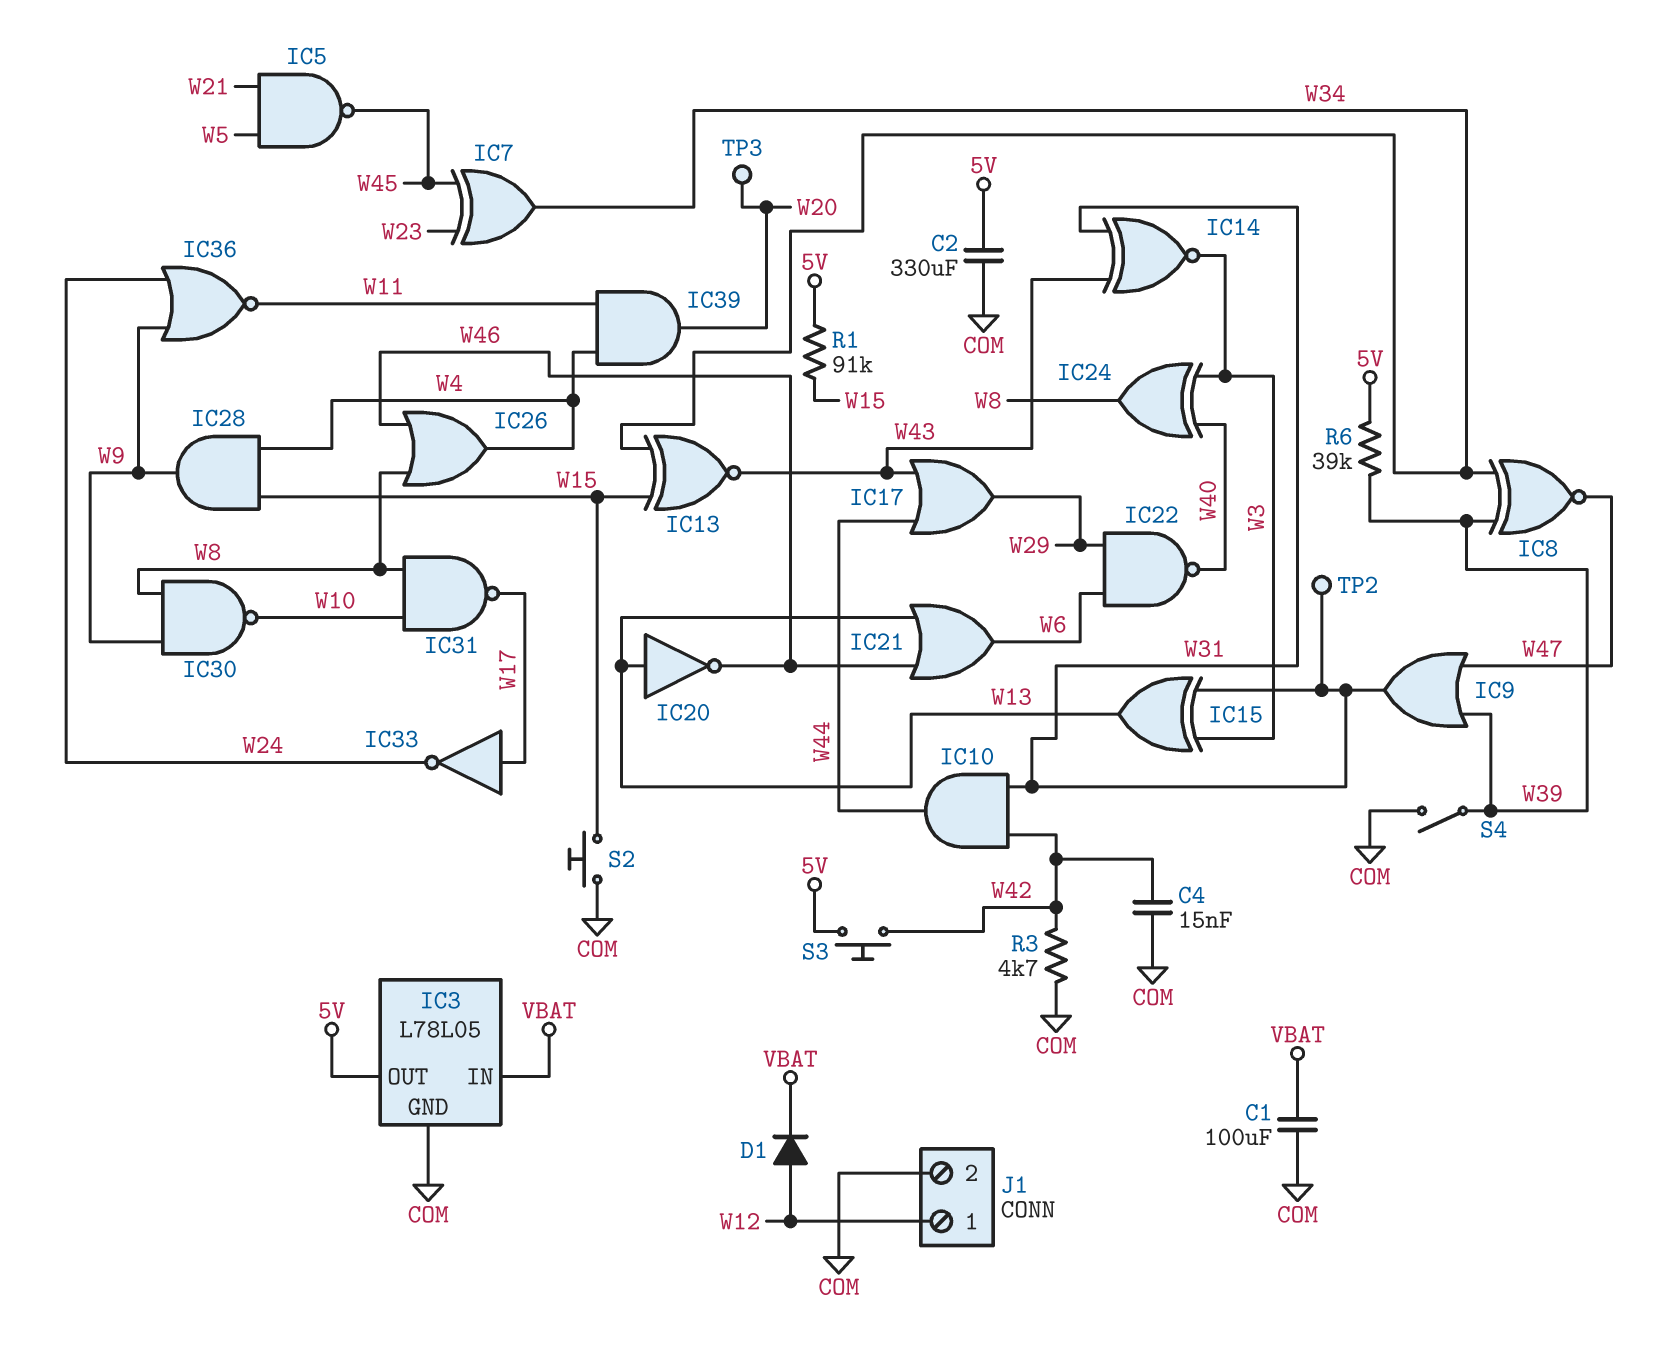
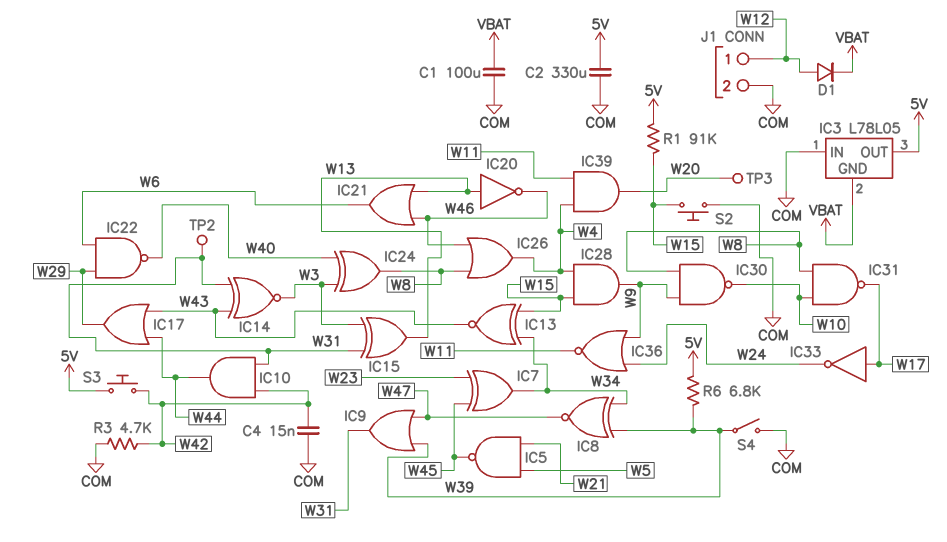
IC3 pin GND: COM -> VBAT
IC3 pin IN: VBAT -> COM
R6: 39k (5V, W39) -> 6.8k (5V, W39)

